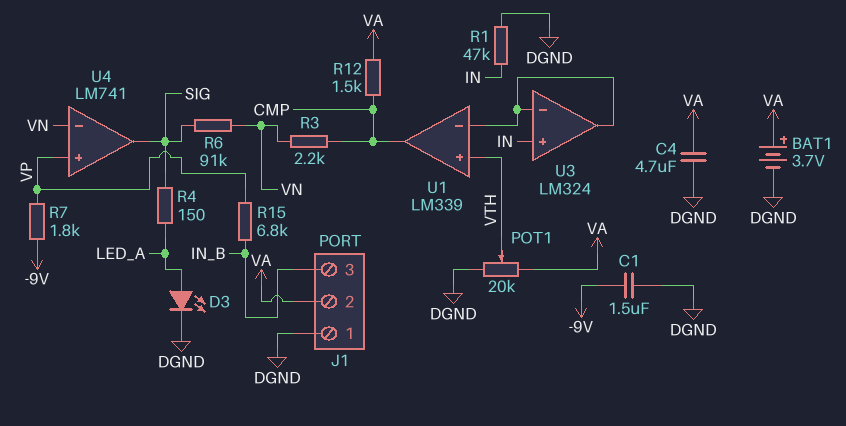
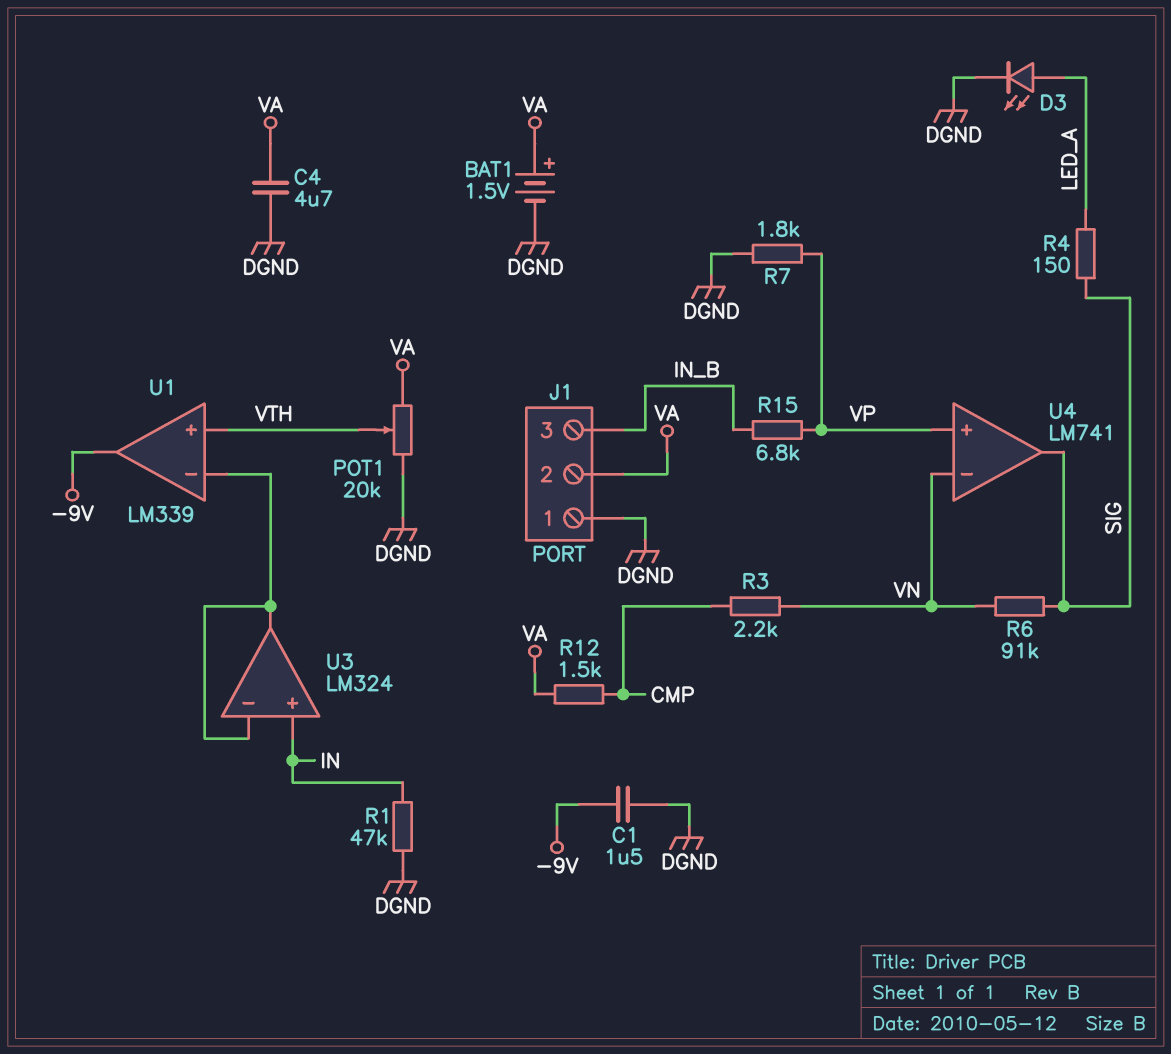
BAT1: 3.7V (plus VA, minus DGND) -> 1.5V (plus VA, minus DGND)
R7: 1.8k (-9V, VP) -> 1.8k (DGND, VP)
U1 pin out: CMP -> -9V

